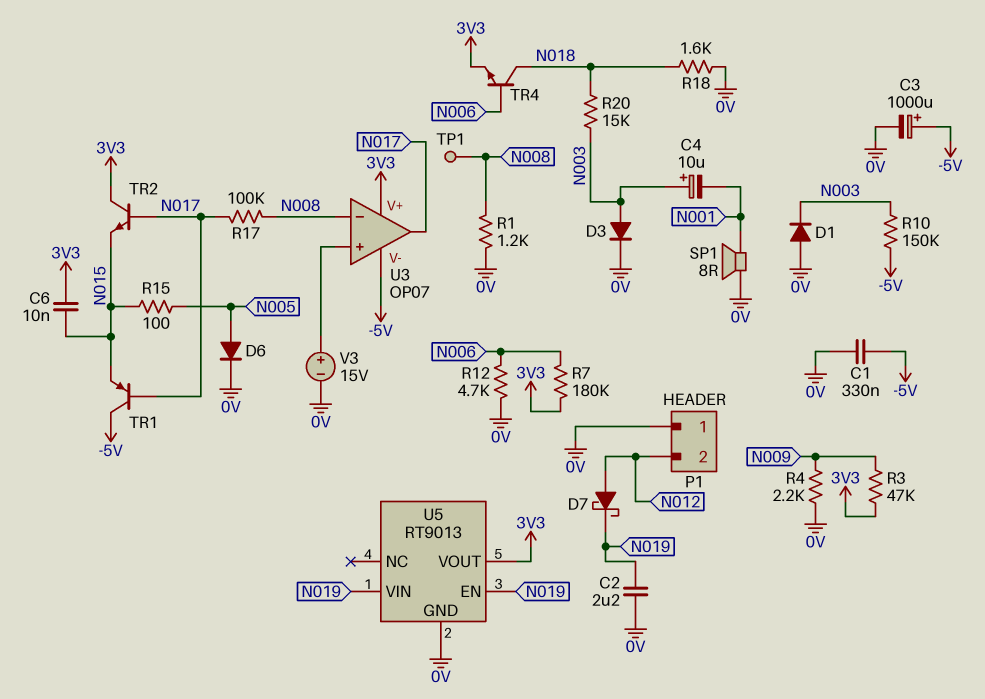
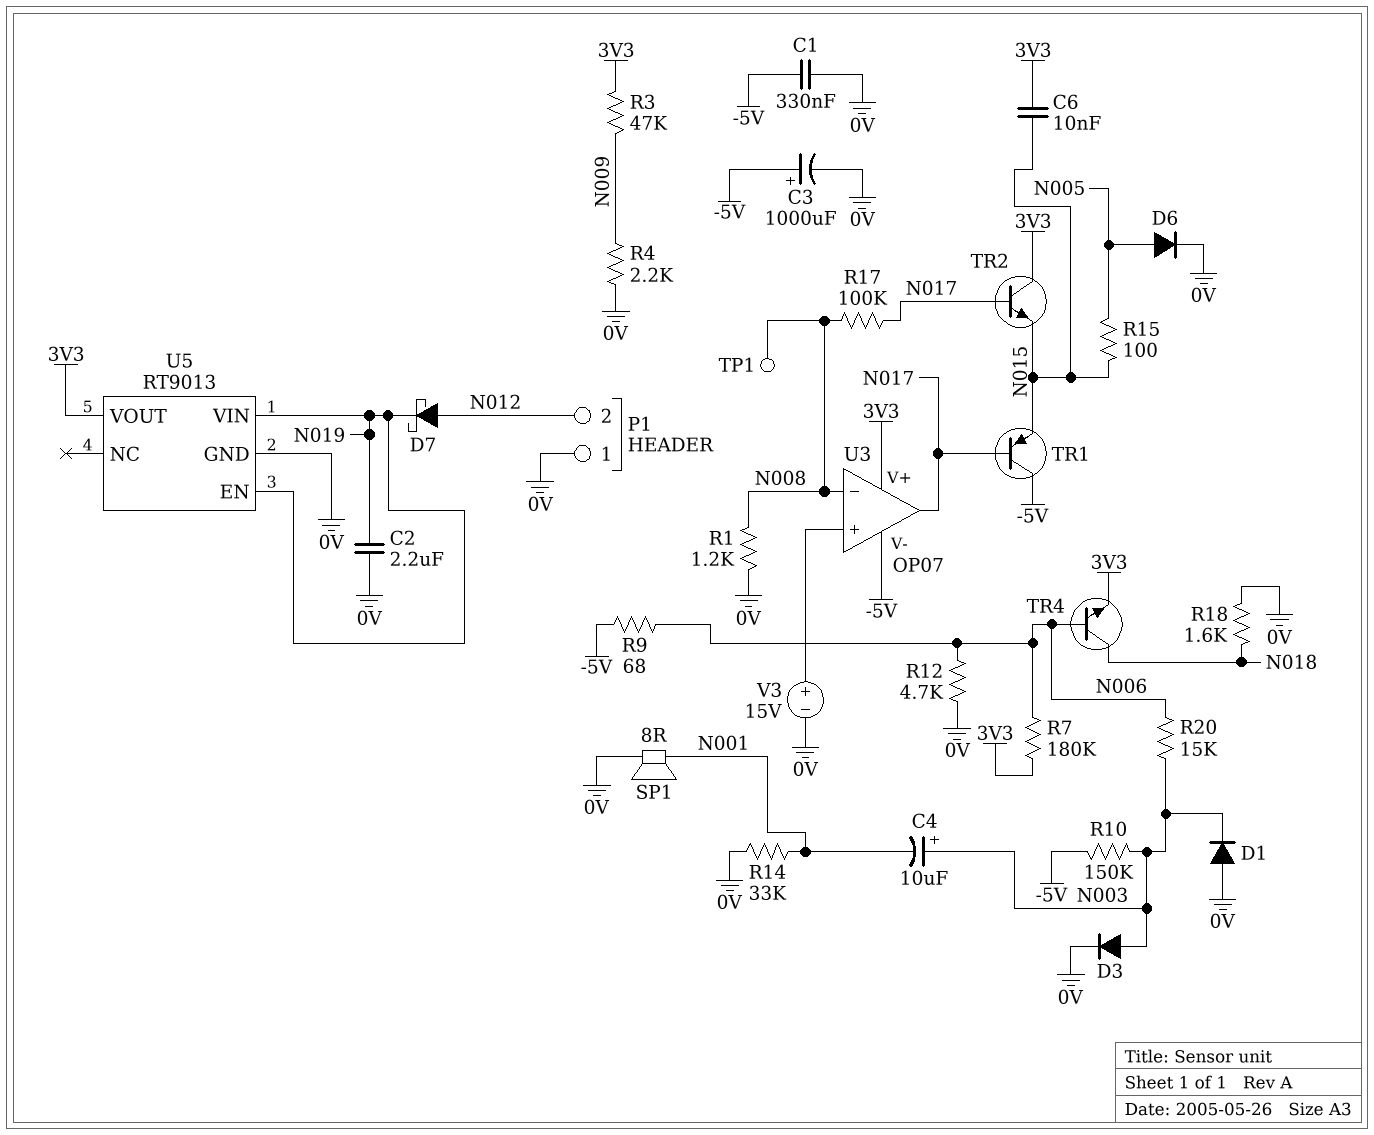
R9: none -> 68 (-5V, N006)
R14: none -> 33k (0V, N001)
R20: 15k (N003, N018) -> 15k (N003, N006)

